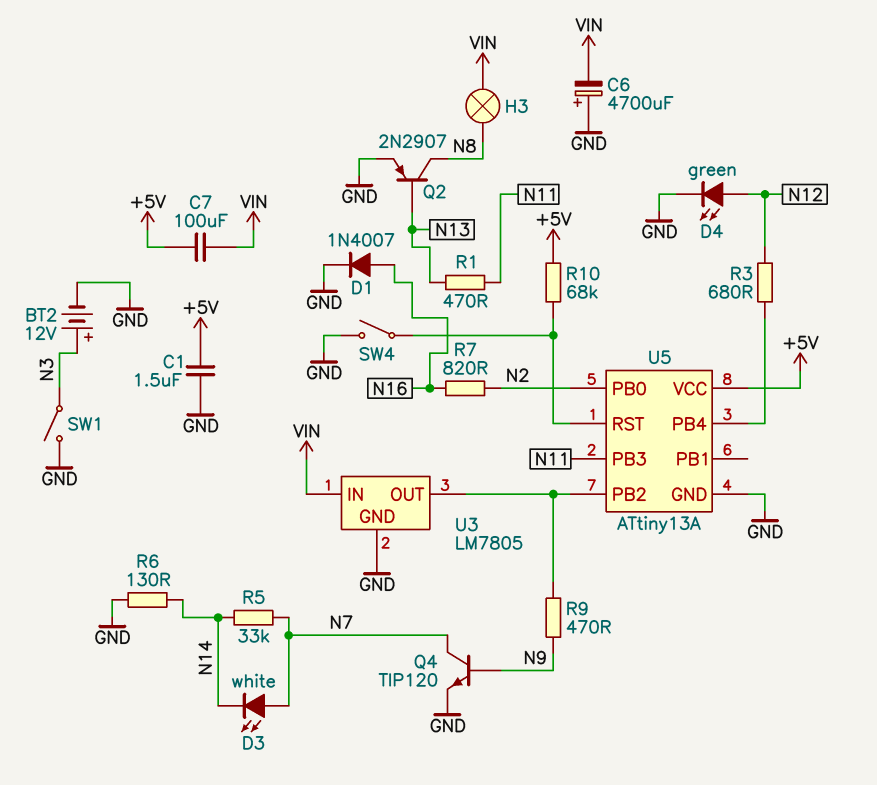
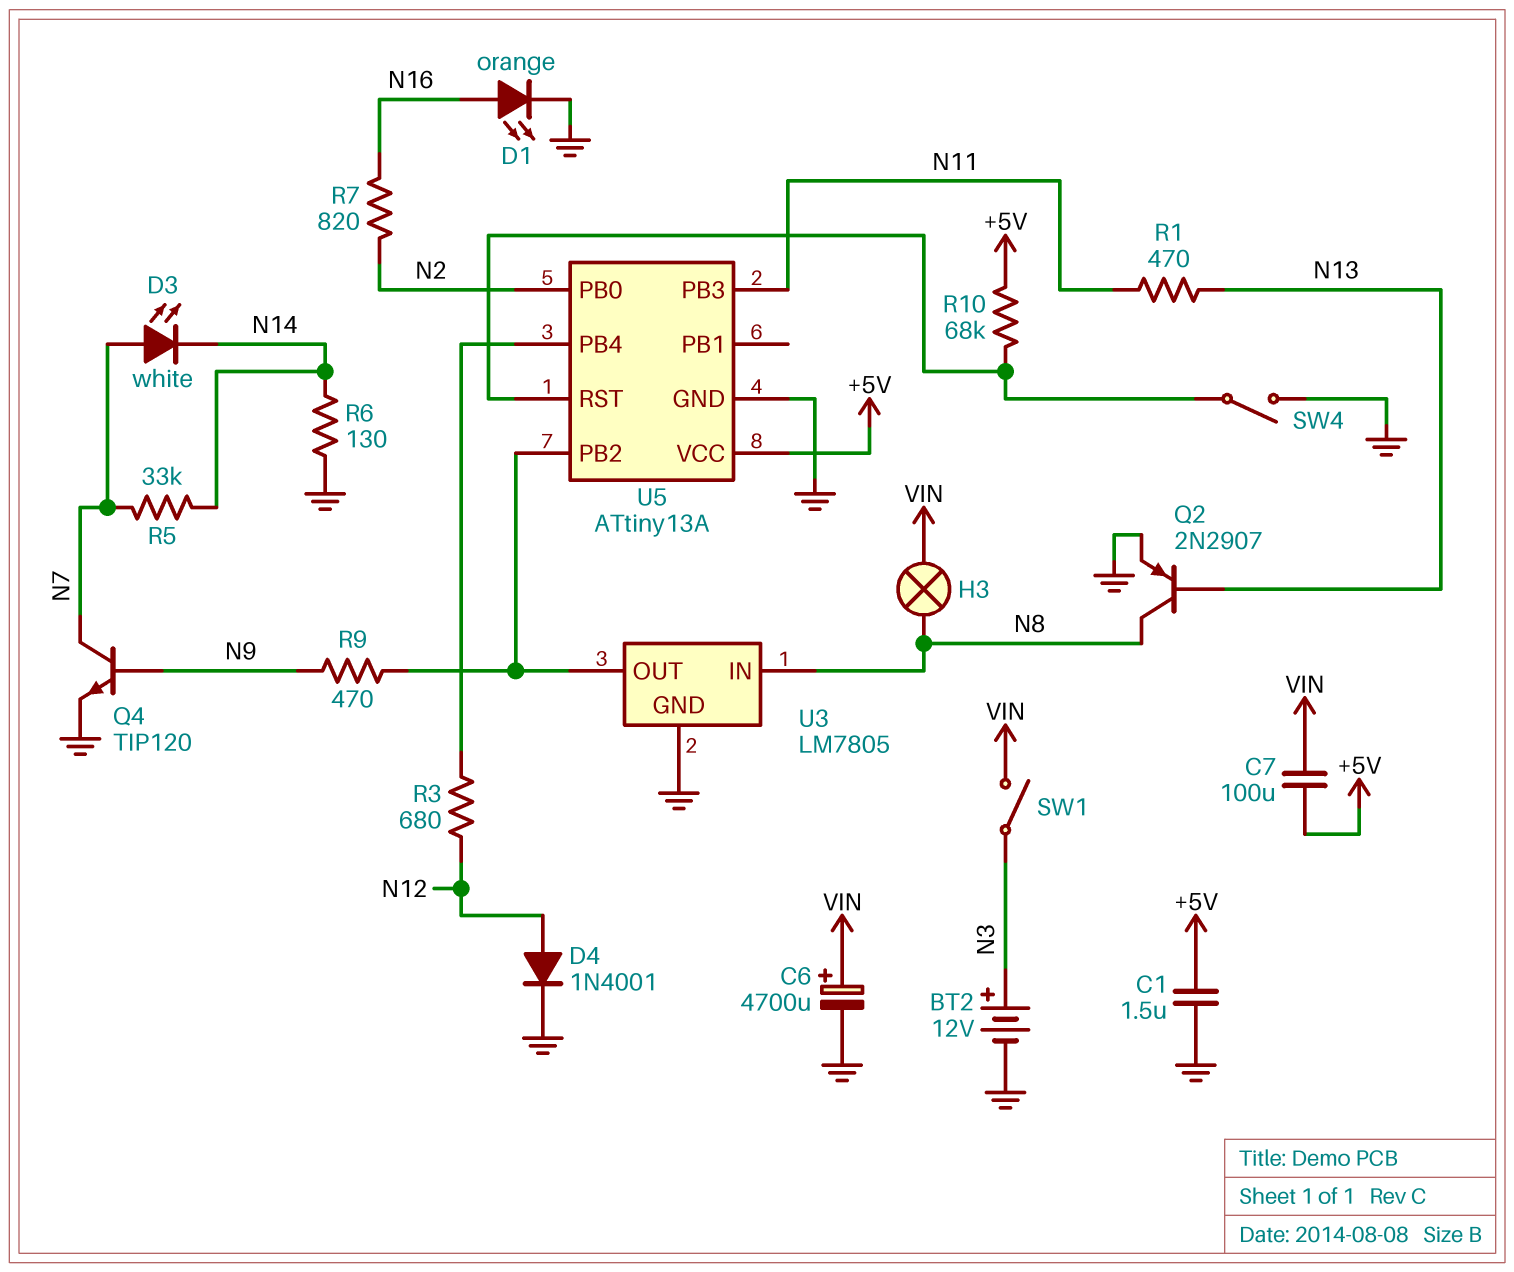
C6: 4700uF (plus GND, minus VIN) -> 4700uF (plus VIN, minus GND)
D1: diode 1N4007 (A N16, K GND) -> LED orange (A N16, K GND)
D4: LED green (A N12, K GND) -> diode 1N4001 (A N12, K GND)
SW1: switch (GND, N3) -> switch (N3, VIN)
U3 pin IN: VIN -> N8

